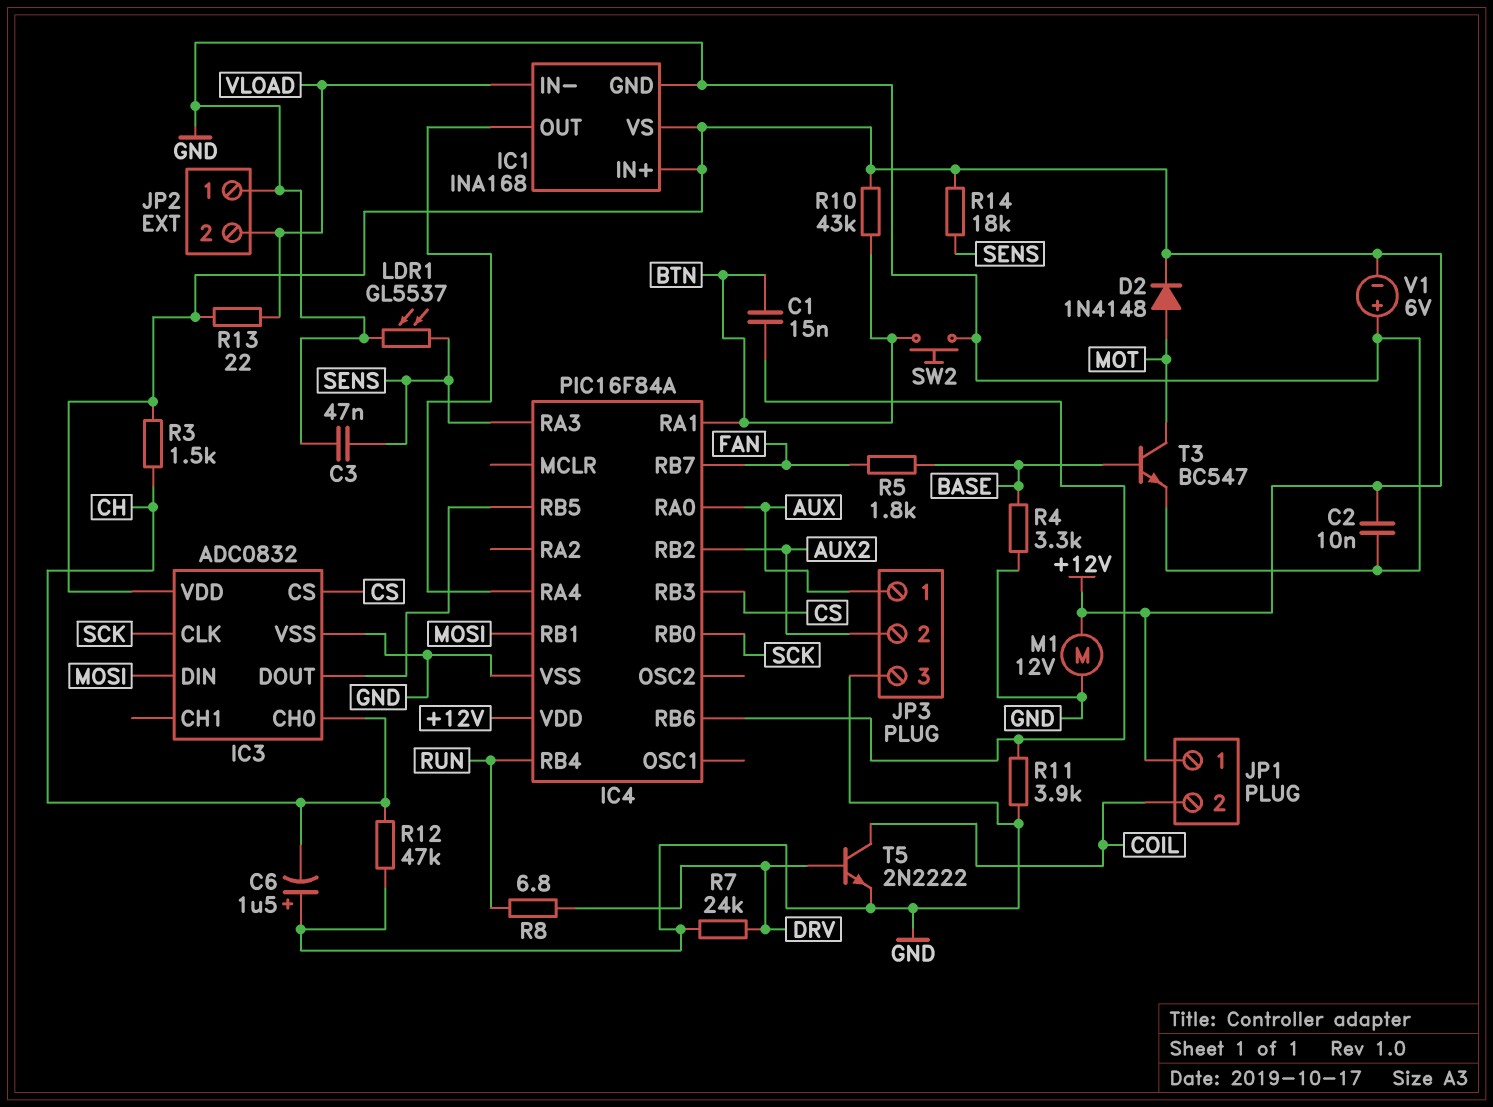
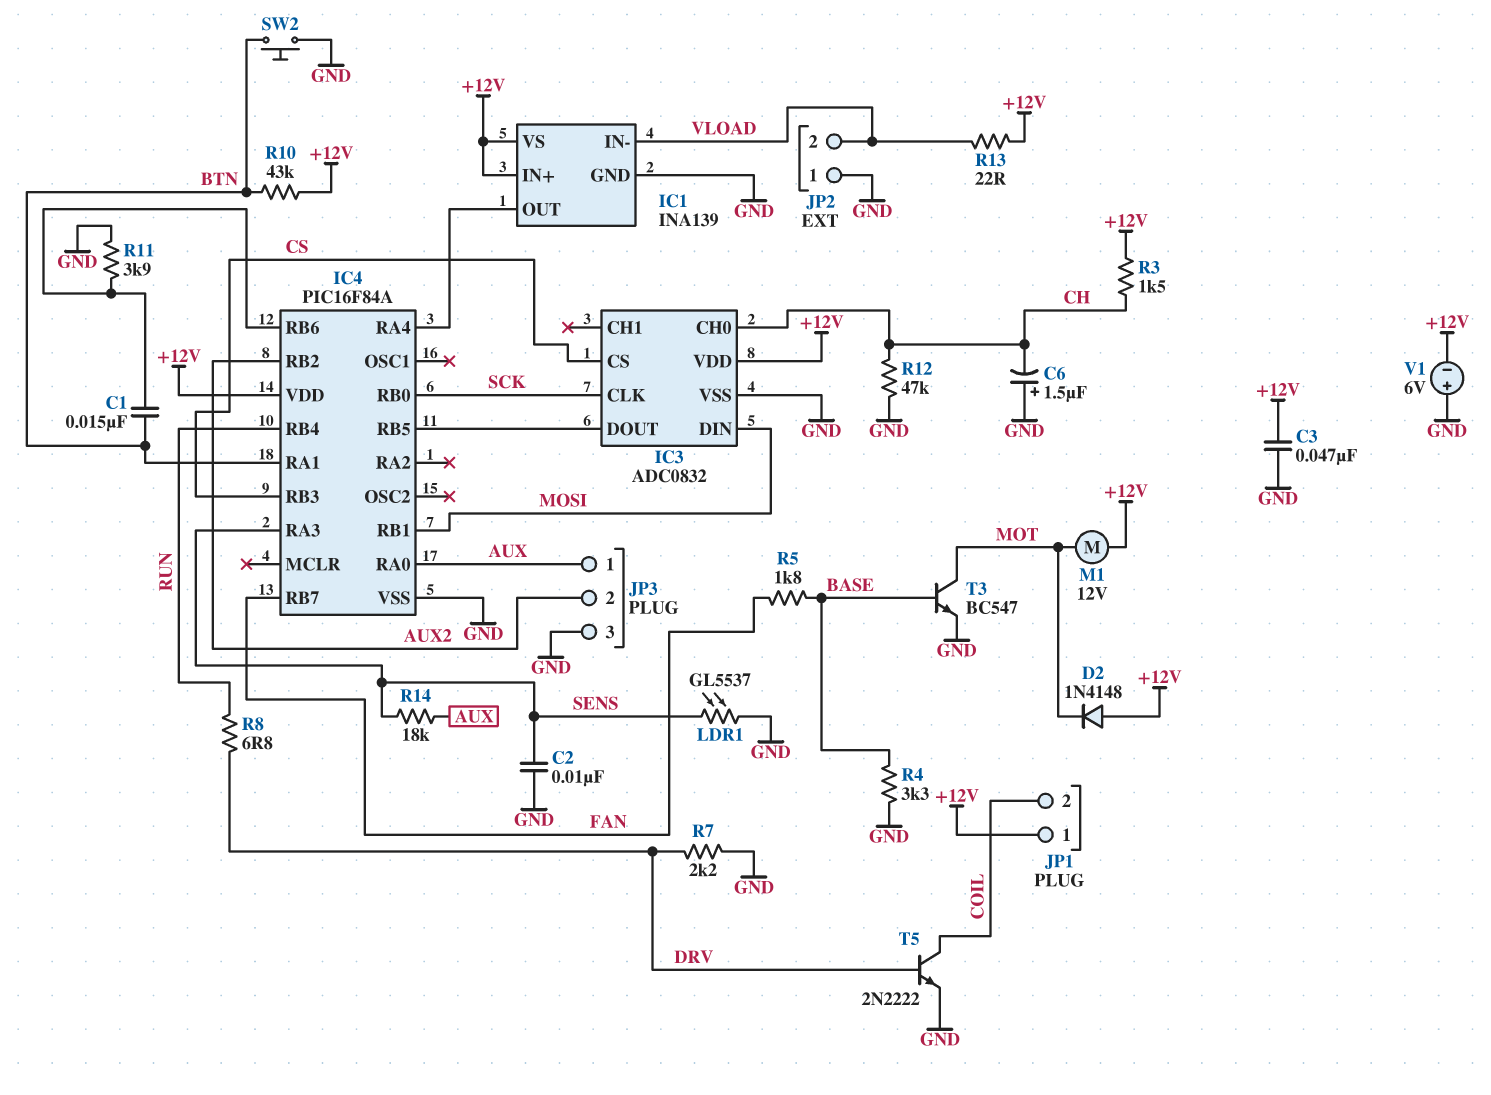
C2: 10nF (+12V, GND) -> 10nF (GND, SENS)
C3: 47nF (GND, SENS) -> 47nF (+12V, GND)
D2: diode 1N4148 (A MOT, K +12V) -> diode 1N4148 (A +12V, K MOT)
IC1: INA168 -> INA139
M1: motor 12V (+12V, GND) -> motor 12V (+12V, MOT)
R7: 24k (DRV, GND) -> 2.2k (DRV, GND)
R14: 18k (+12V, SENS) -> 18k (AUX, SENS)

